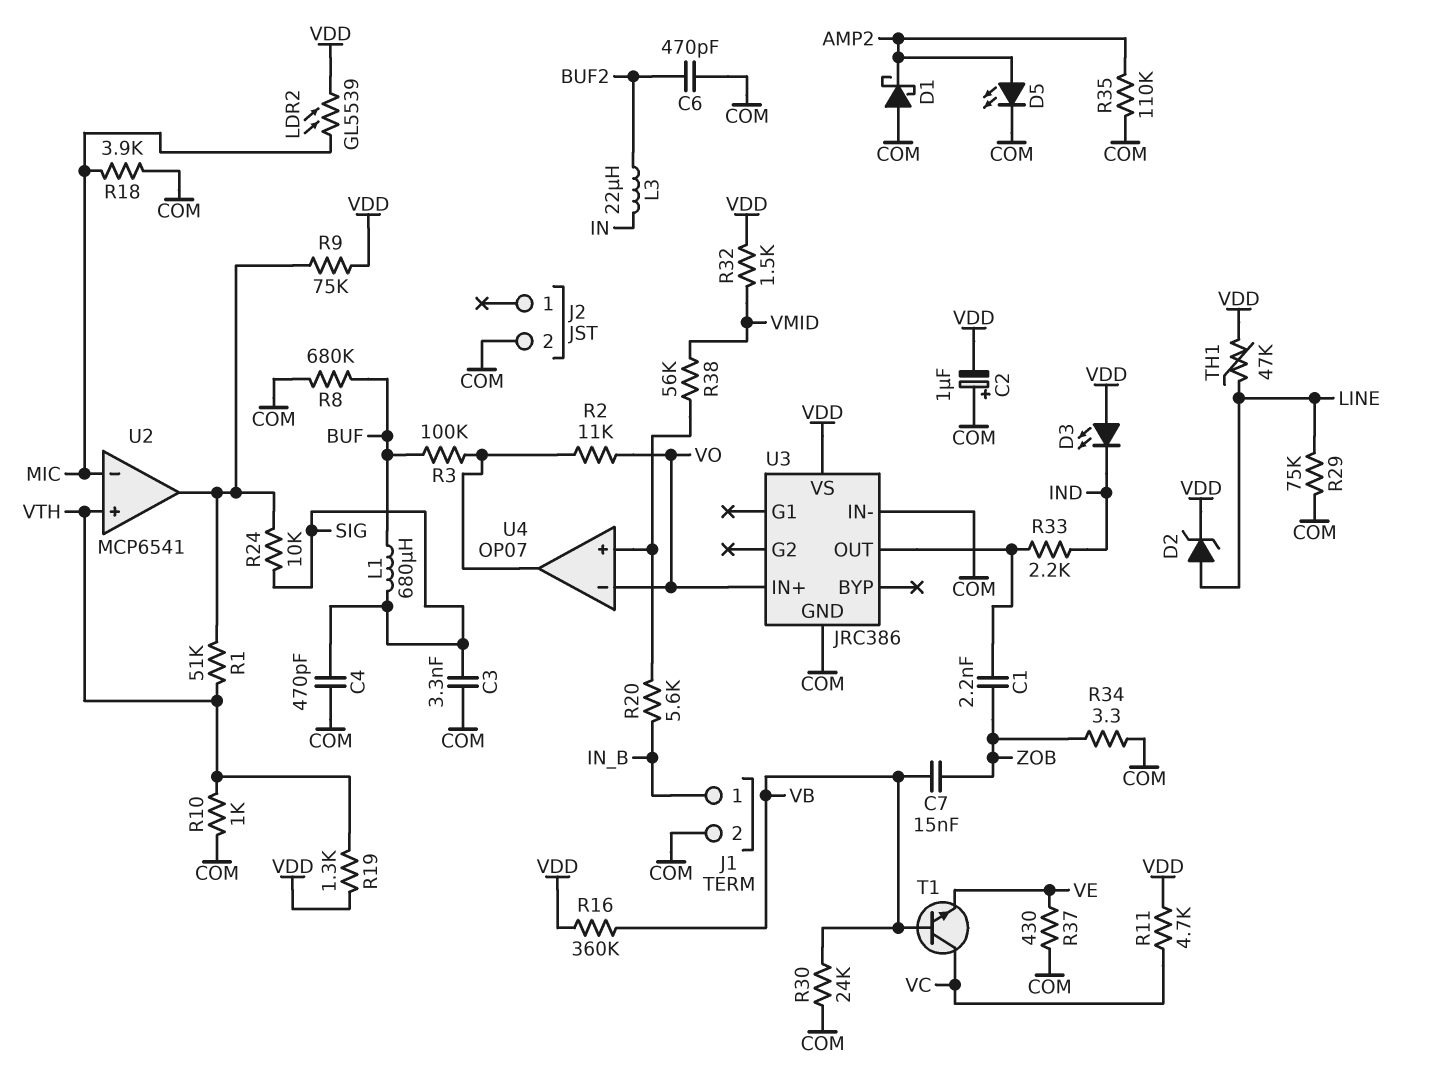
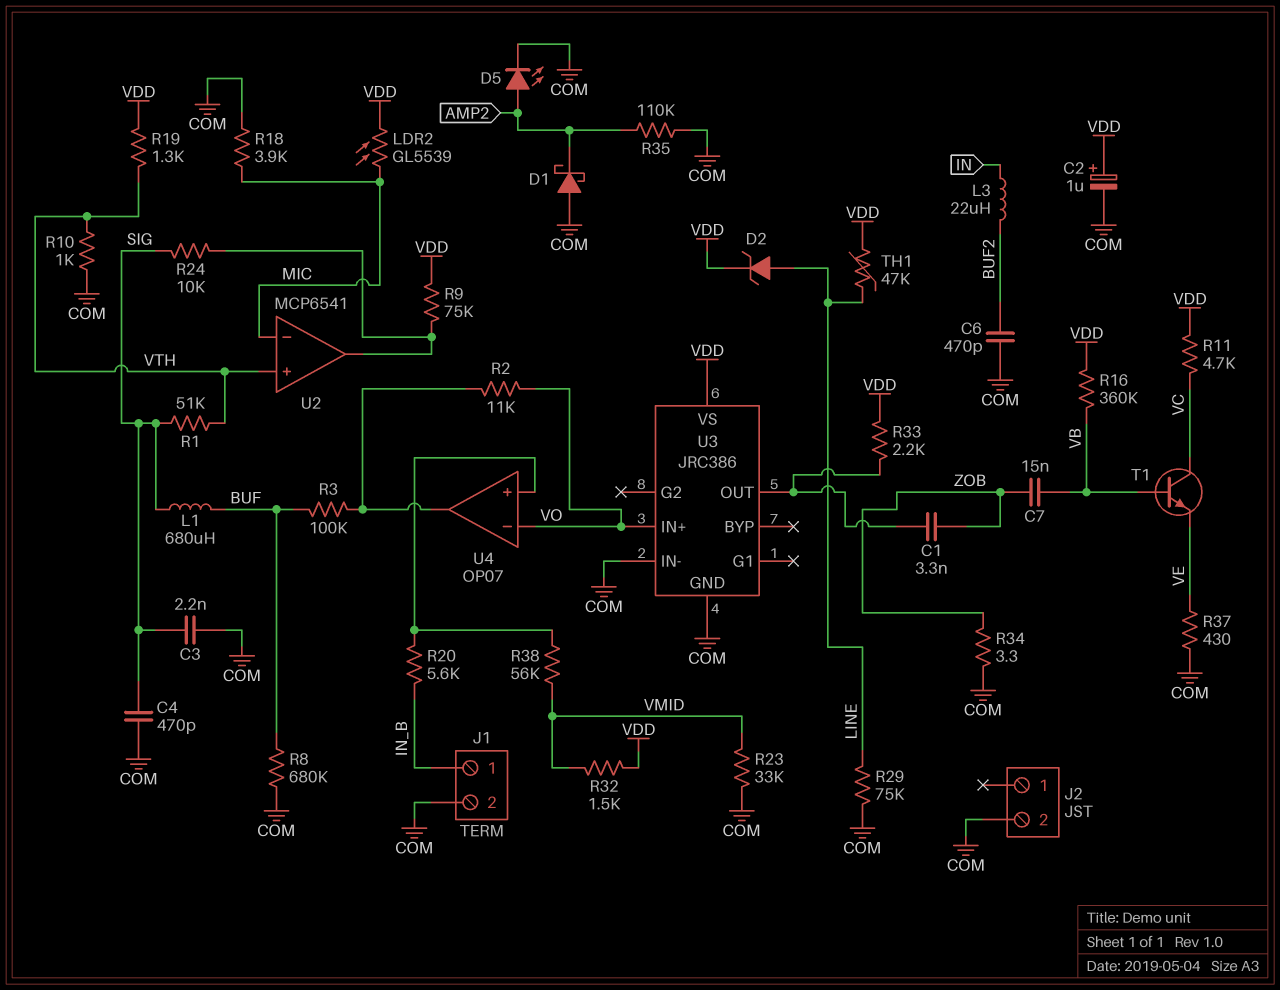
C1: 2.2nF (U3/OUT, ZOB) -> 3.3nF (U3/OUT, ZOB)
C2: 1uF (plus COM, minus VDD) -> 1uF (plus VDD, minus COM)
C3: 3.3nF (COM, SIG) -> 2.2nF (COM, SIG)
D3: LED (A VDD, K IND) -> none
R1: 51k (U2/out, VTH) -> 51k (SIG, VTH)
R23: none -> 33k (COM, VMID)
R30: 24k (COM, VB) -> none
R33: 2.2k (IND, U3/OUT) -> 2.2k (U3/OUT, VDD)

